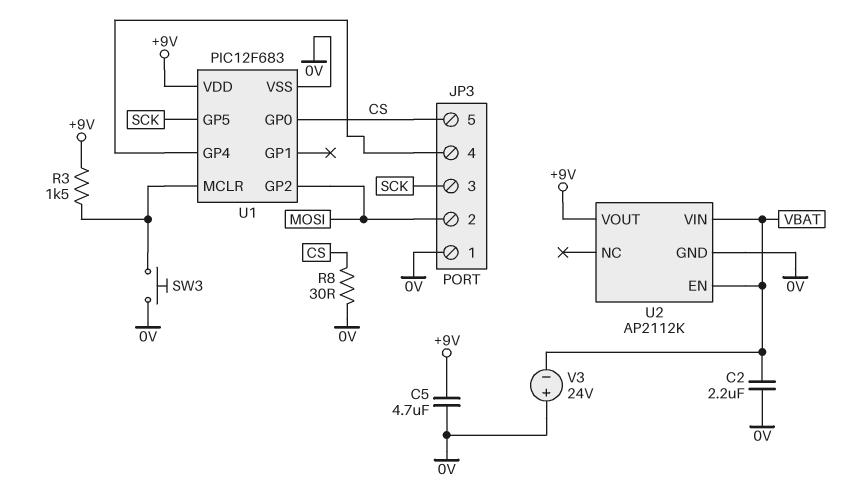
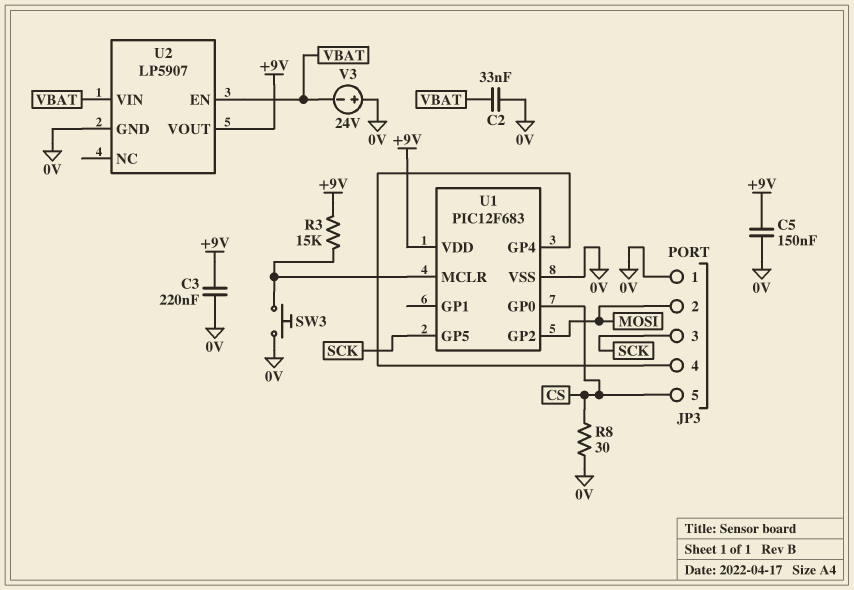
C2: 2.2uF (0V, VBAT) -> 33nF (0V, VBAT)
C3: none -> 220nF (+9V, 0V)
C5: 4.7uF (+9V, 0V) -> 150nF (+9V, 0V)
R3: 1.5k (+9V, U1/MCLR) -> 15k (+9V, U1/MCLR)
U2: AP2112K -> LP5907

